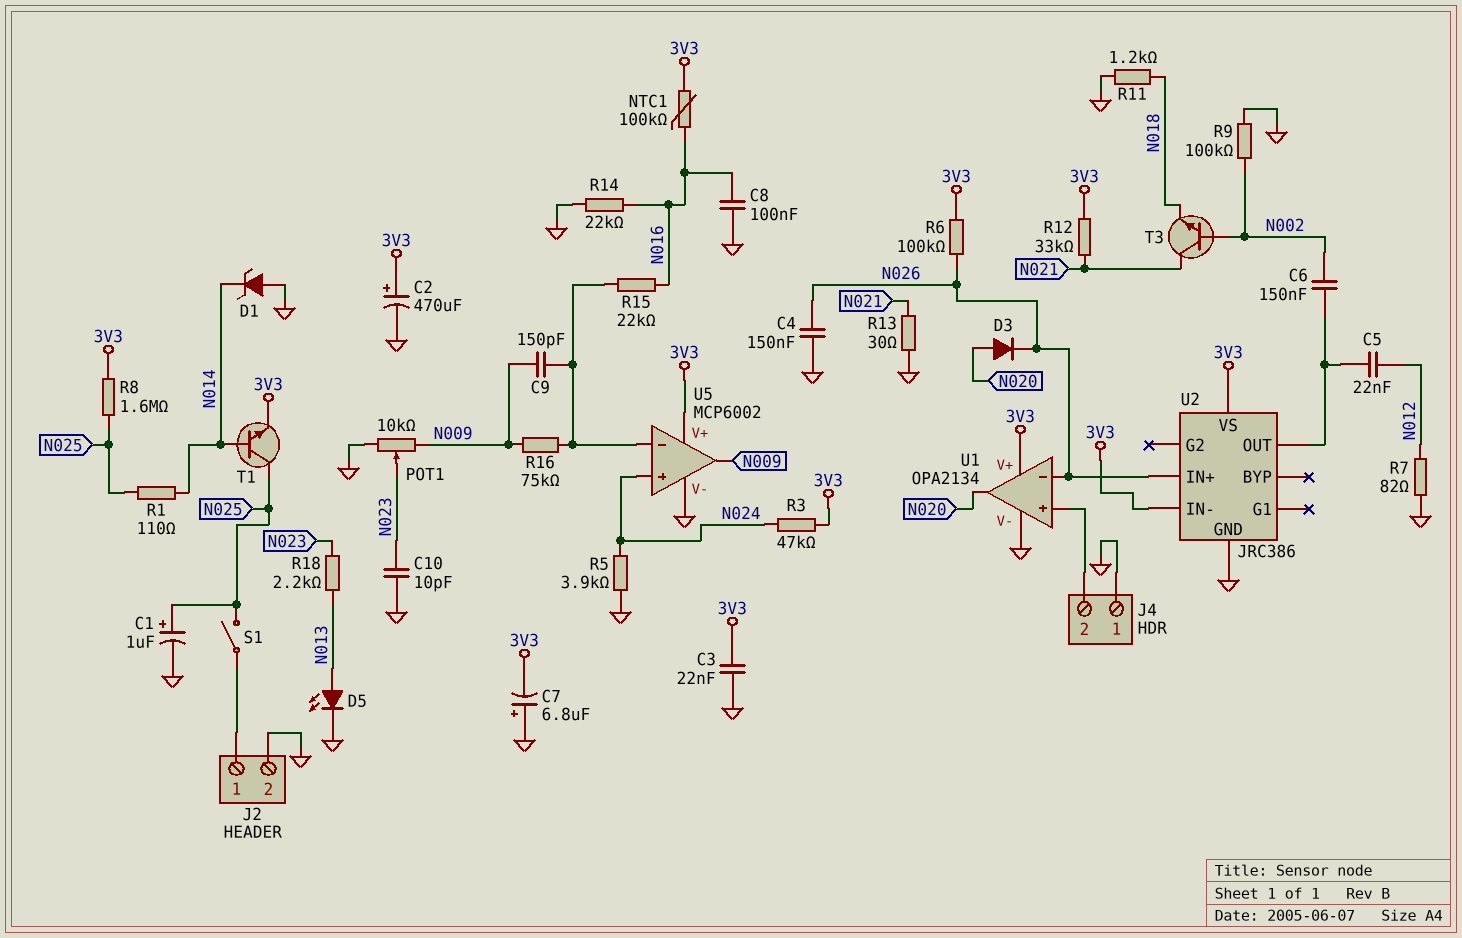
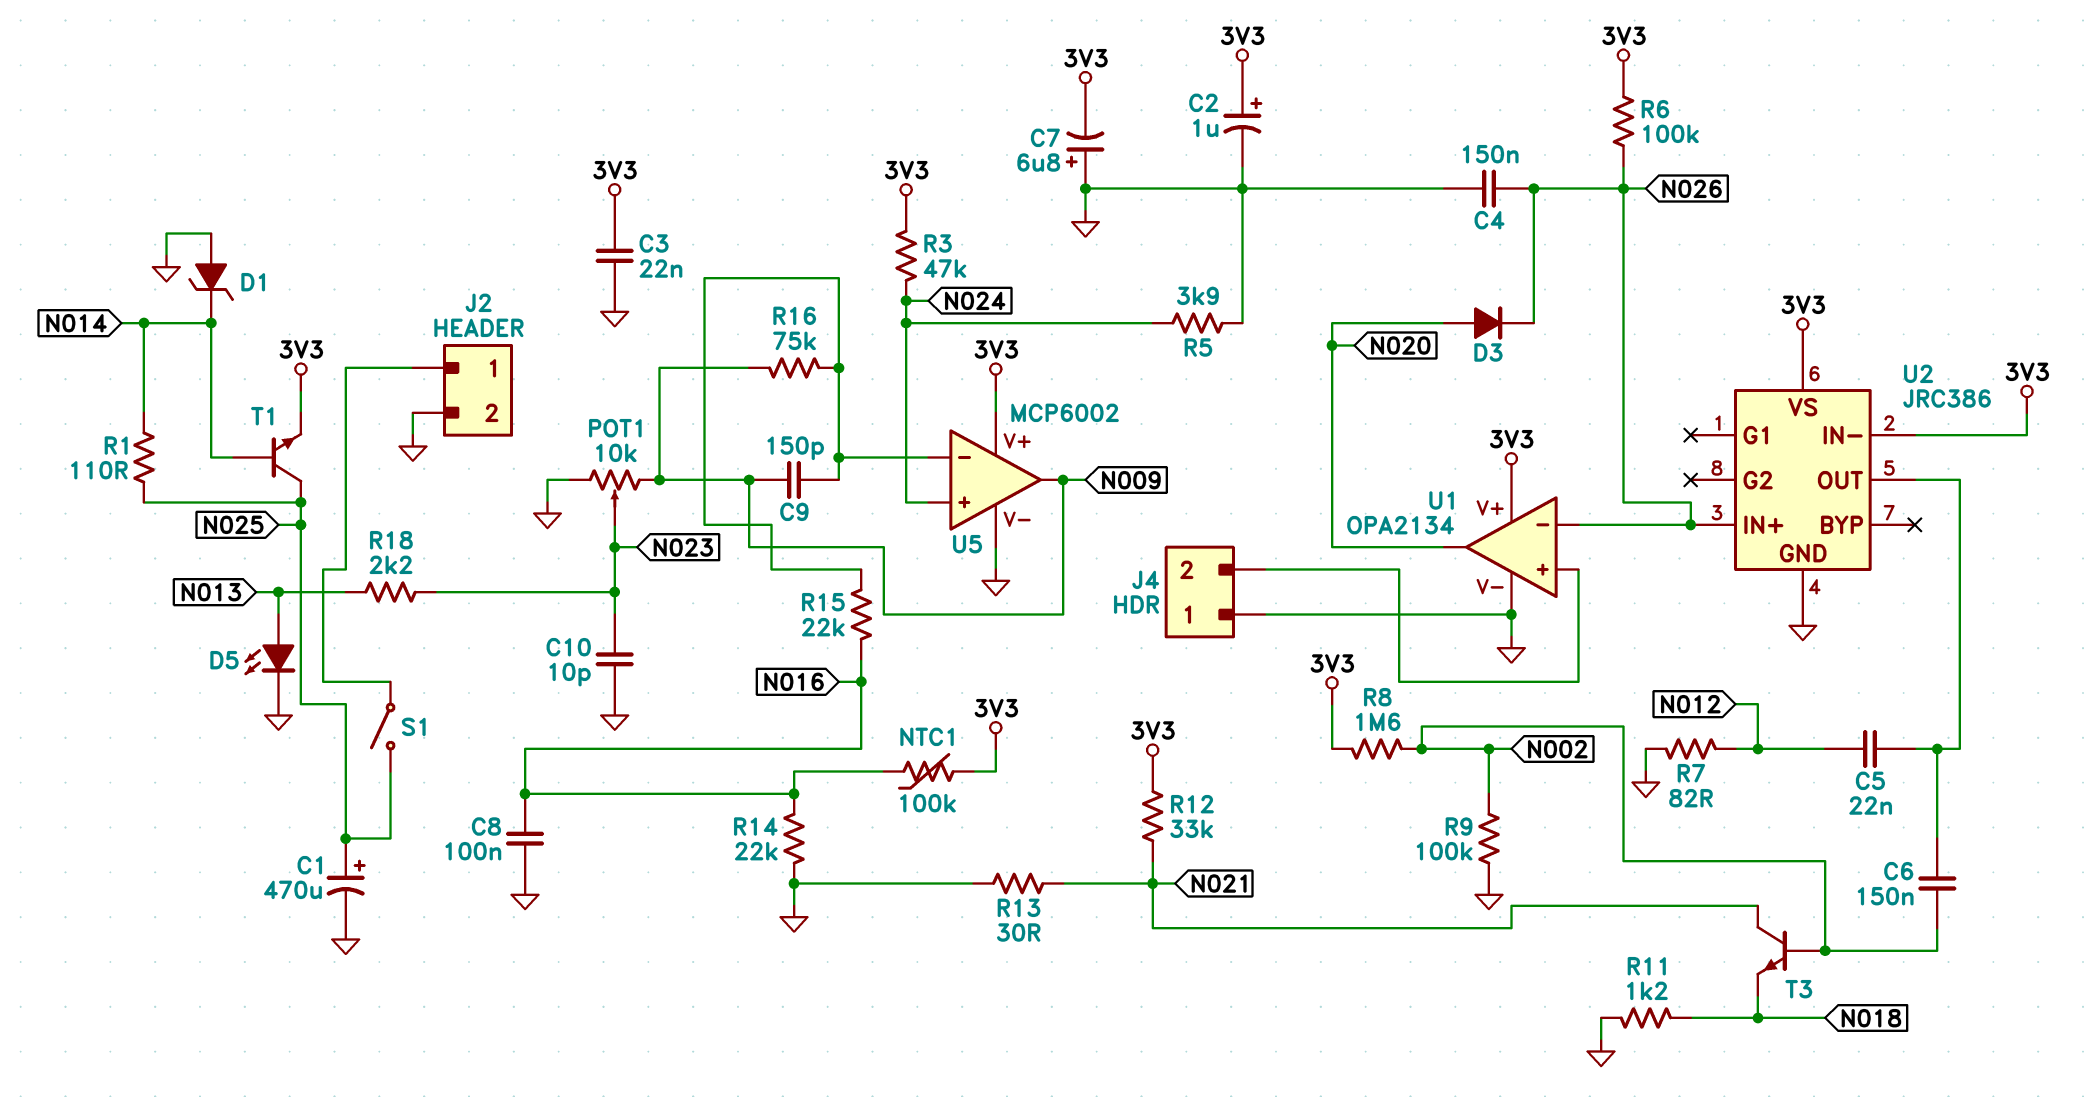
C1: 1uF (plus N025, minus GND) -> 470uF (plus N025, minus GND)
C2: 470uF (plus 3V3, minus GND) -> 1uF (plus 3V3, minus GND)
R8: 1.6M (3V3, N025) -> 1.6M (3V3, N002)

